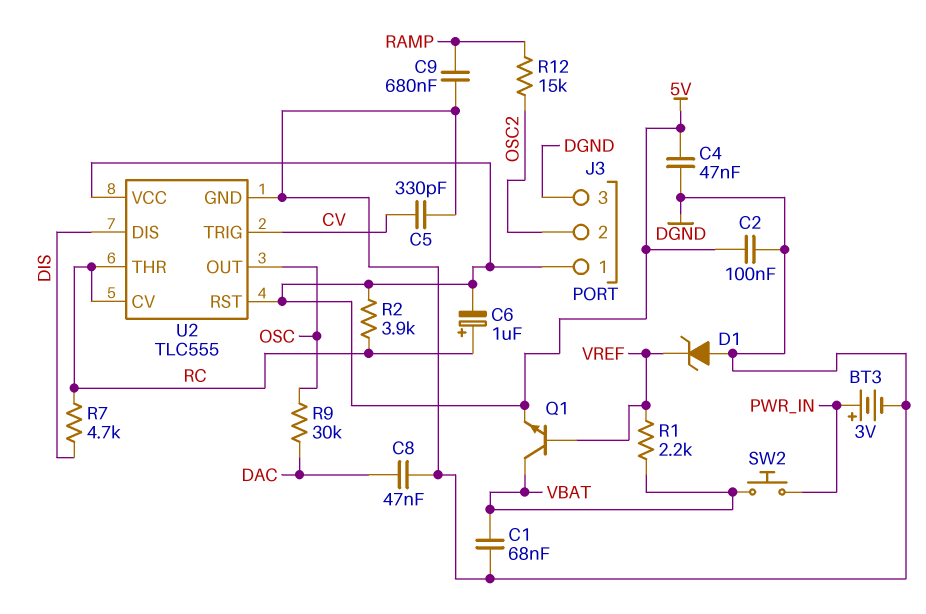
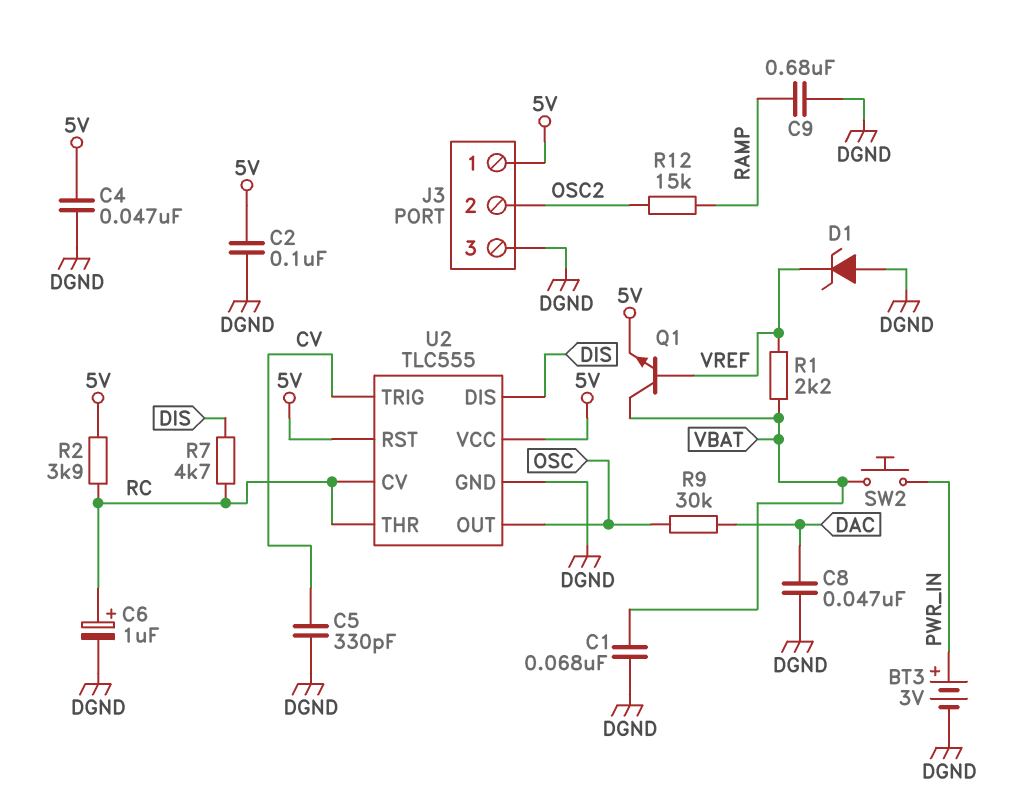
C6: 1uF (plus RC, minus 5V) -> 1uF (plus RC, minus DGND)

